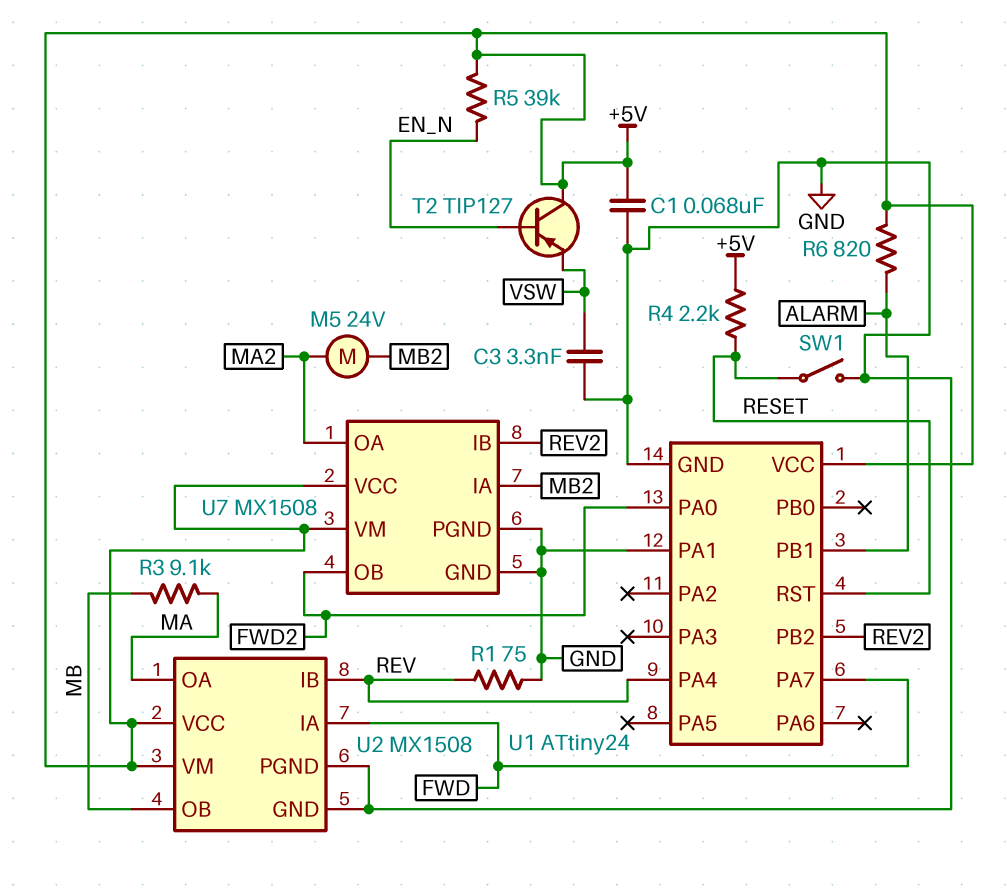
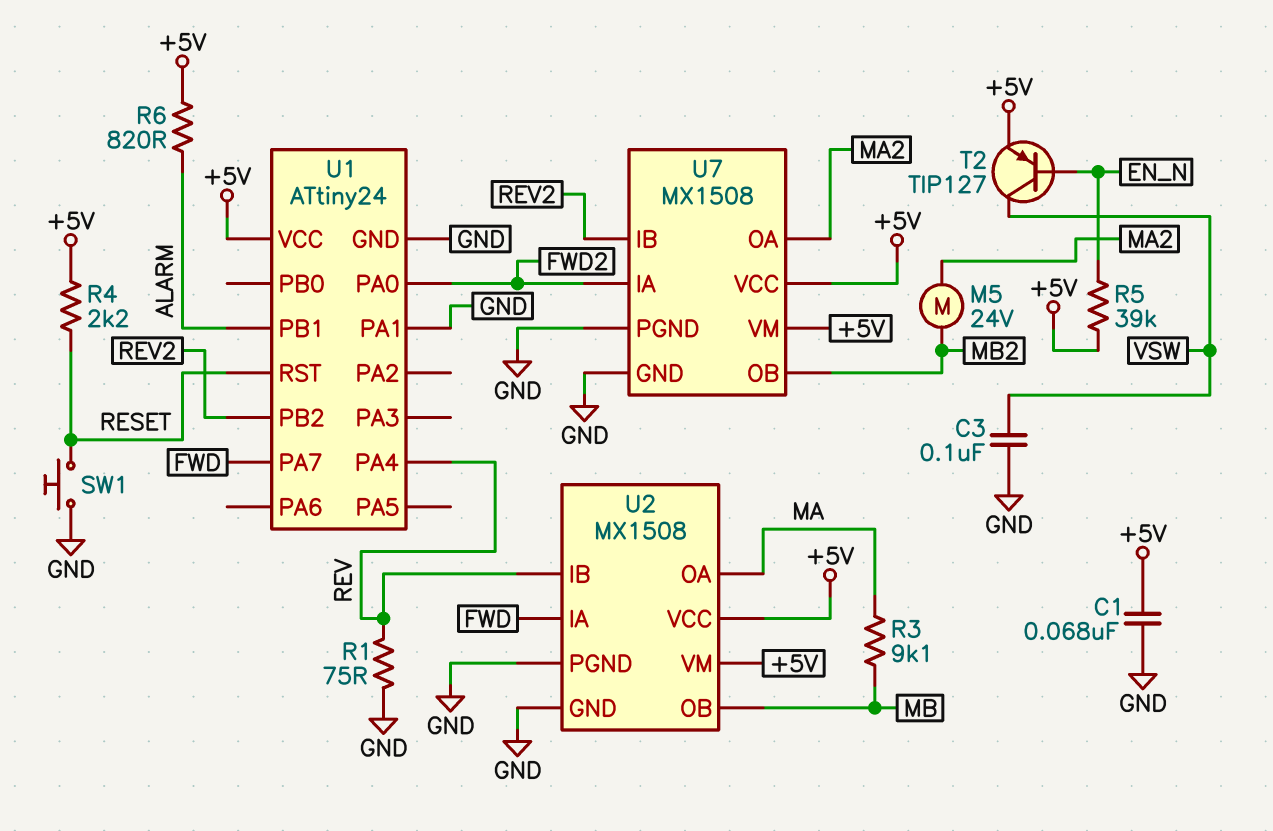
C3: 3.3nF (GND, VSW) -> 100nF (GND, VSW)
SW1: switch (GND, RESET) -> button (GND, RESET)
T2: PNP TIP127 (B EN_N, C +5V, E VSW) -> PNP TIP127 (B EN_N, C VSW, E +5V)
U7 pin IA: MB2 -> FWD2
U7 pin OB: FWD2 -> MB2

